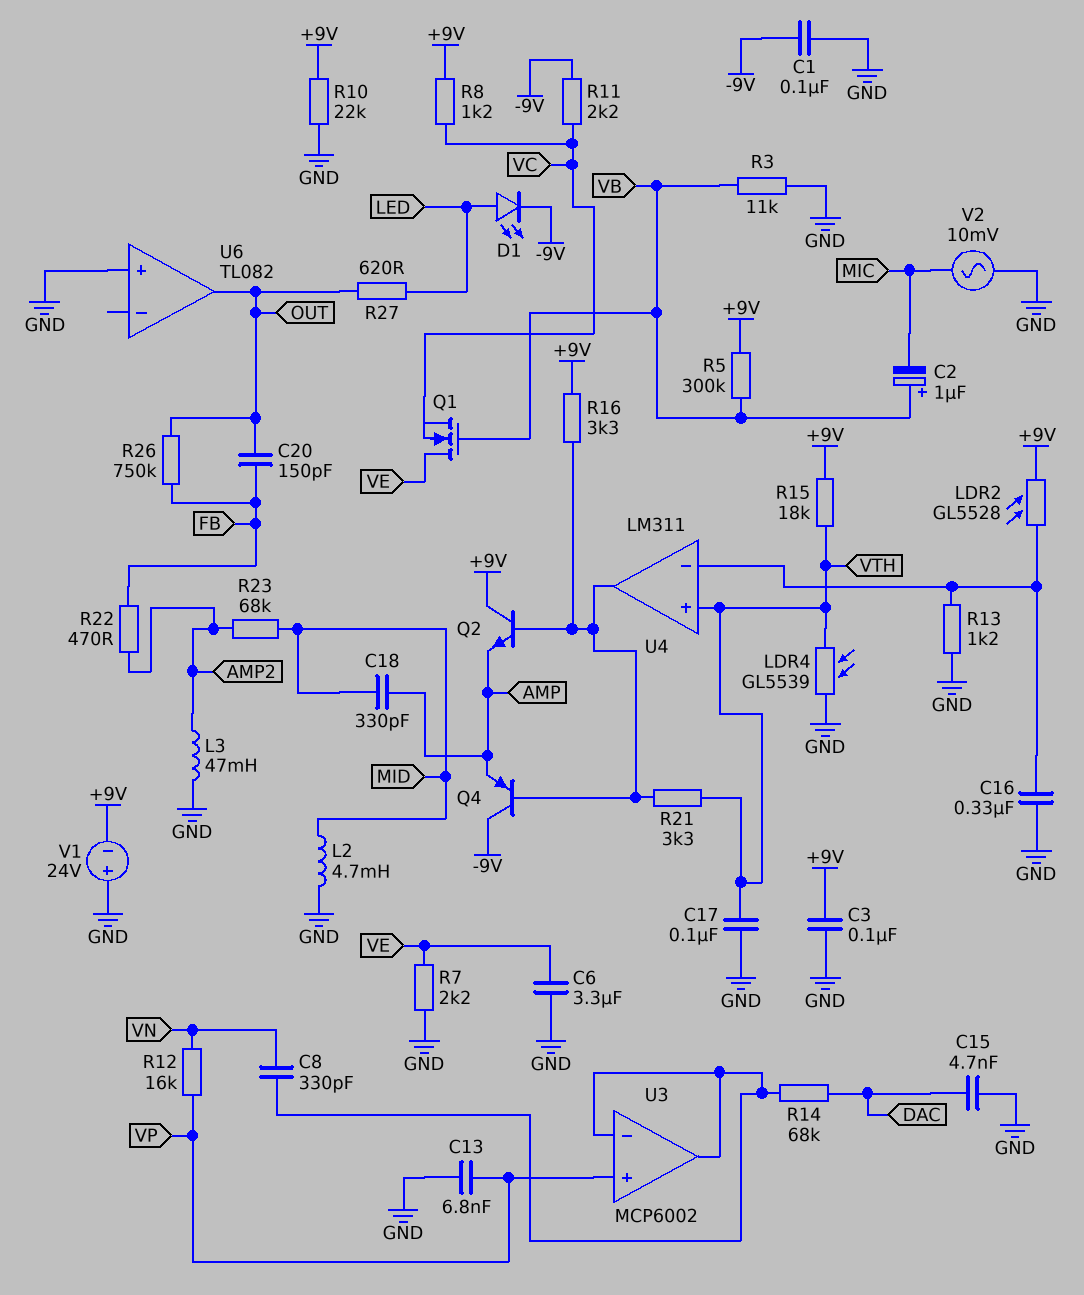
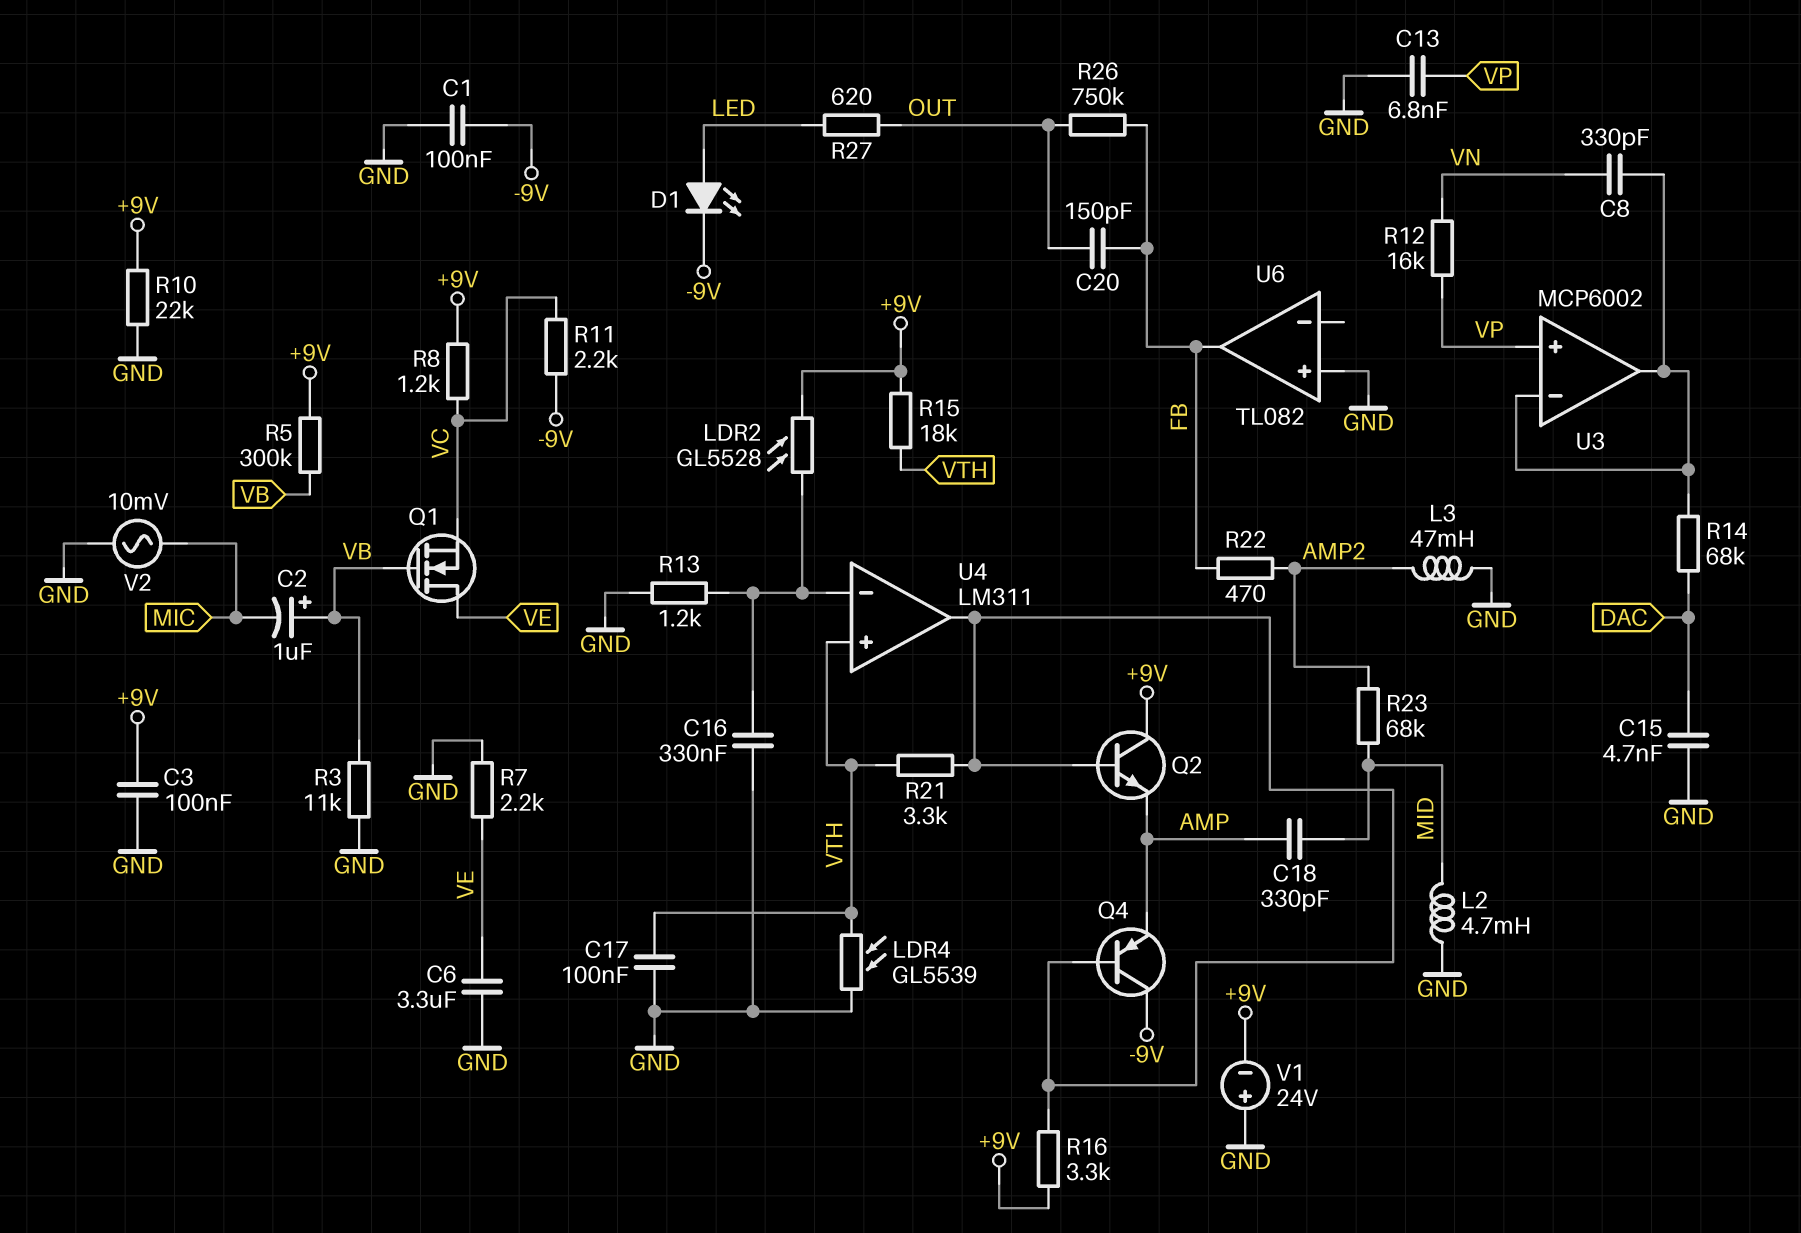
U6 pin out: OUT -> FB

